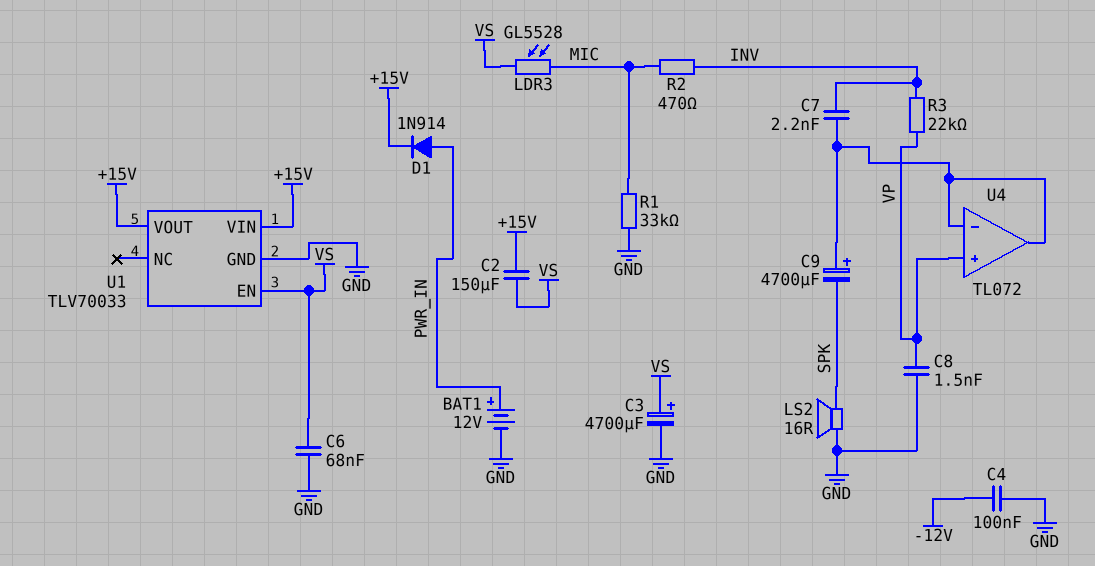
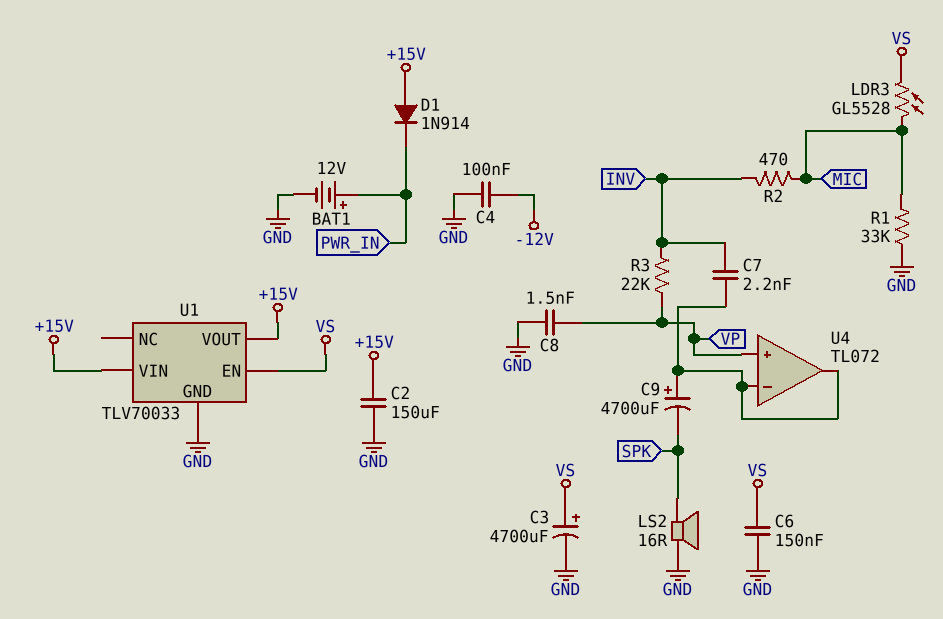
C2: 150uF (+15V, VS) -> 150uF (+15V, GND)
C6: 68nF (GND, VS) -> 150nF (GND, VS)
D1: diode 1N914 (A PWR_IN, K +15V) -> diode 1N914 (A +15V, K PWR_IN)

